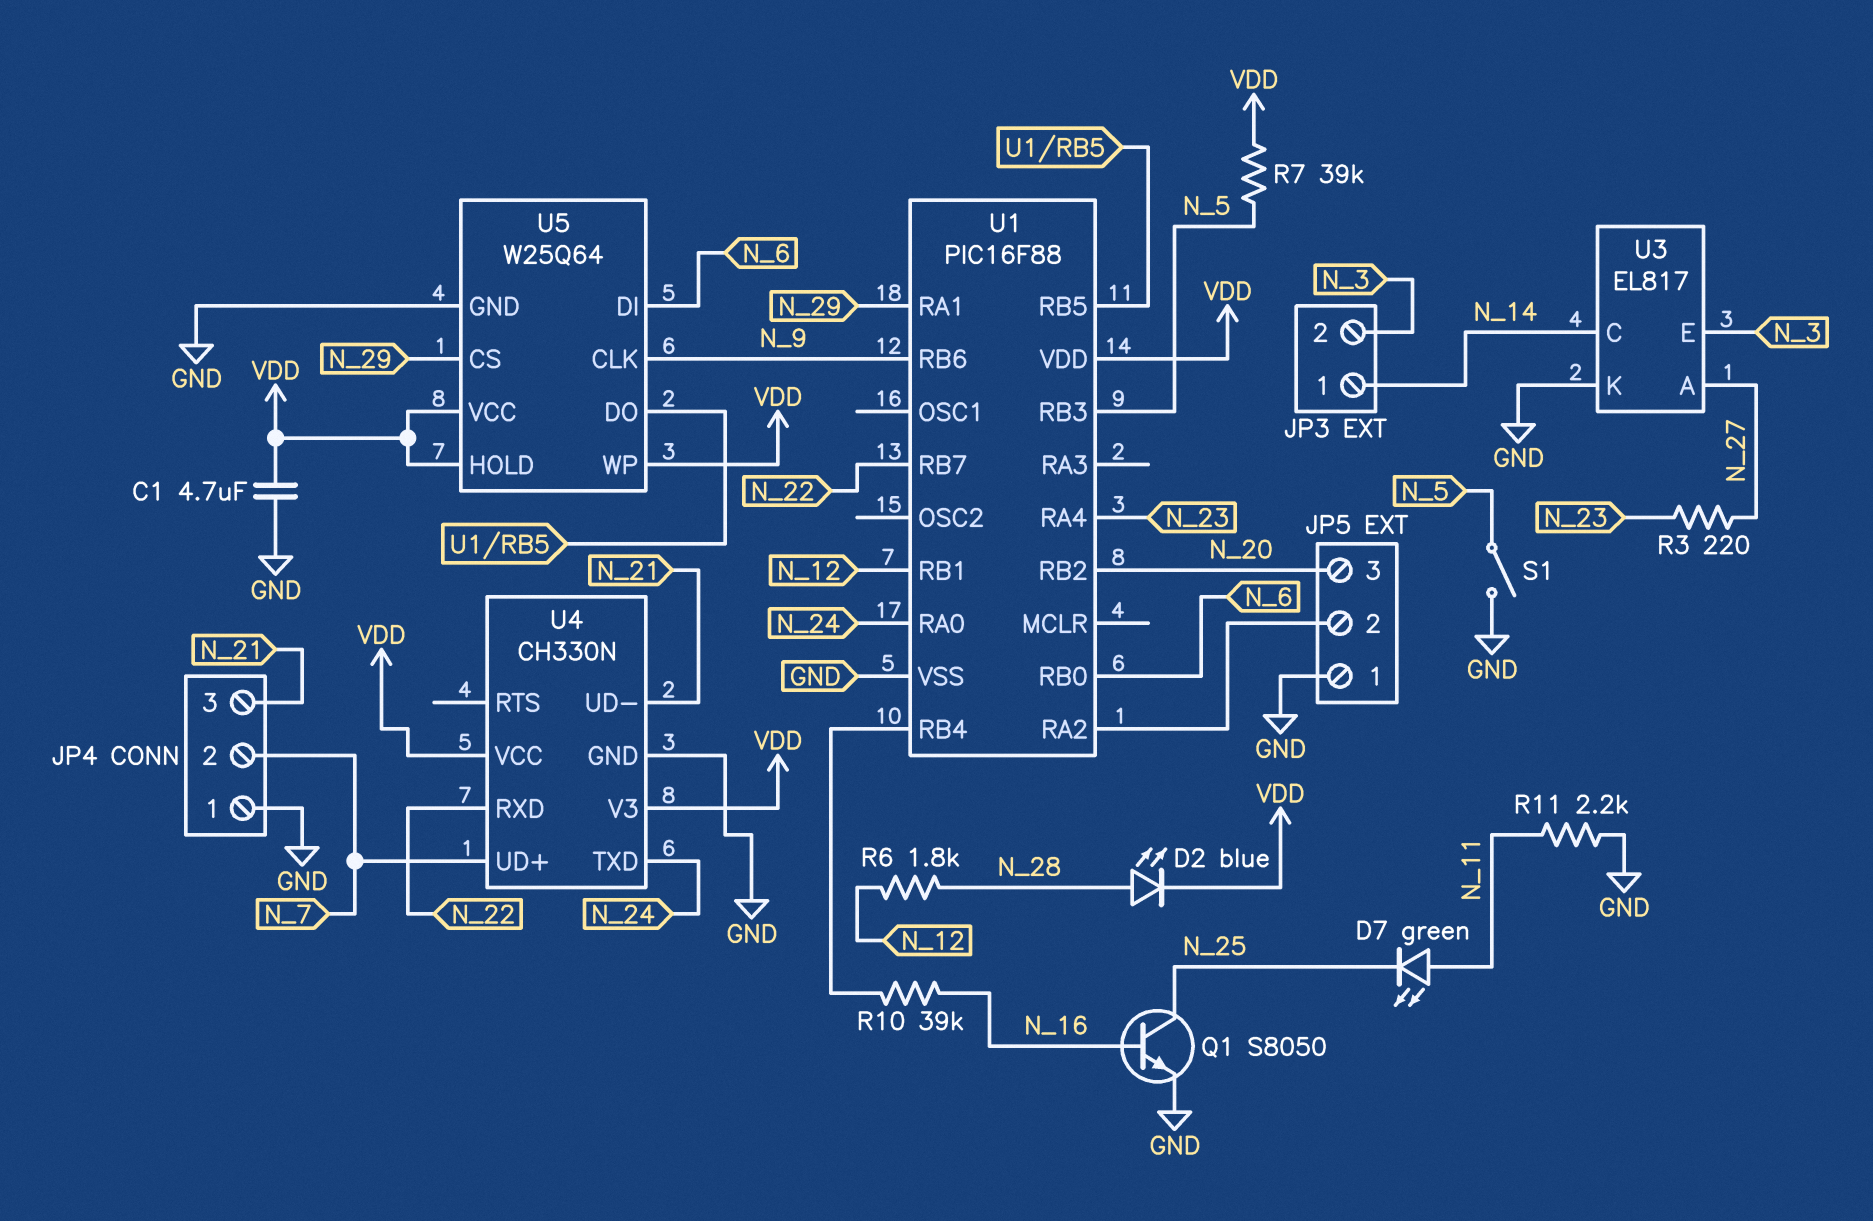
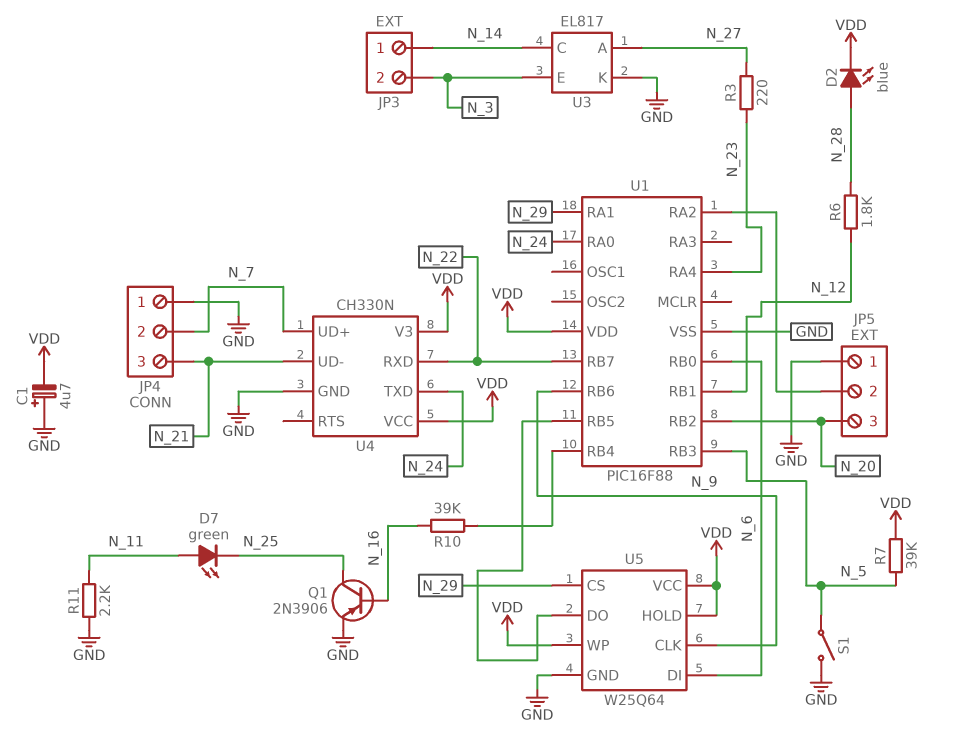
C1: 4.7uF (GND, VDD) -> 4.7uF (plus GND, minus VDD)
Q1: NPN S8050 (B N_16, C N_25, E GND) -> PNP 2N3906 (B N_16, C N_25, E GND)

